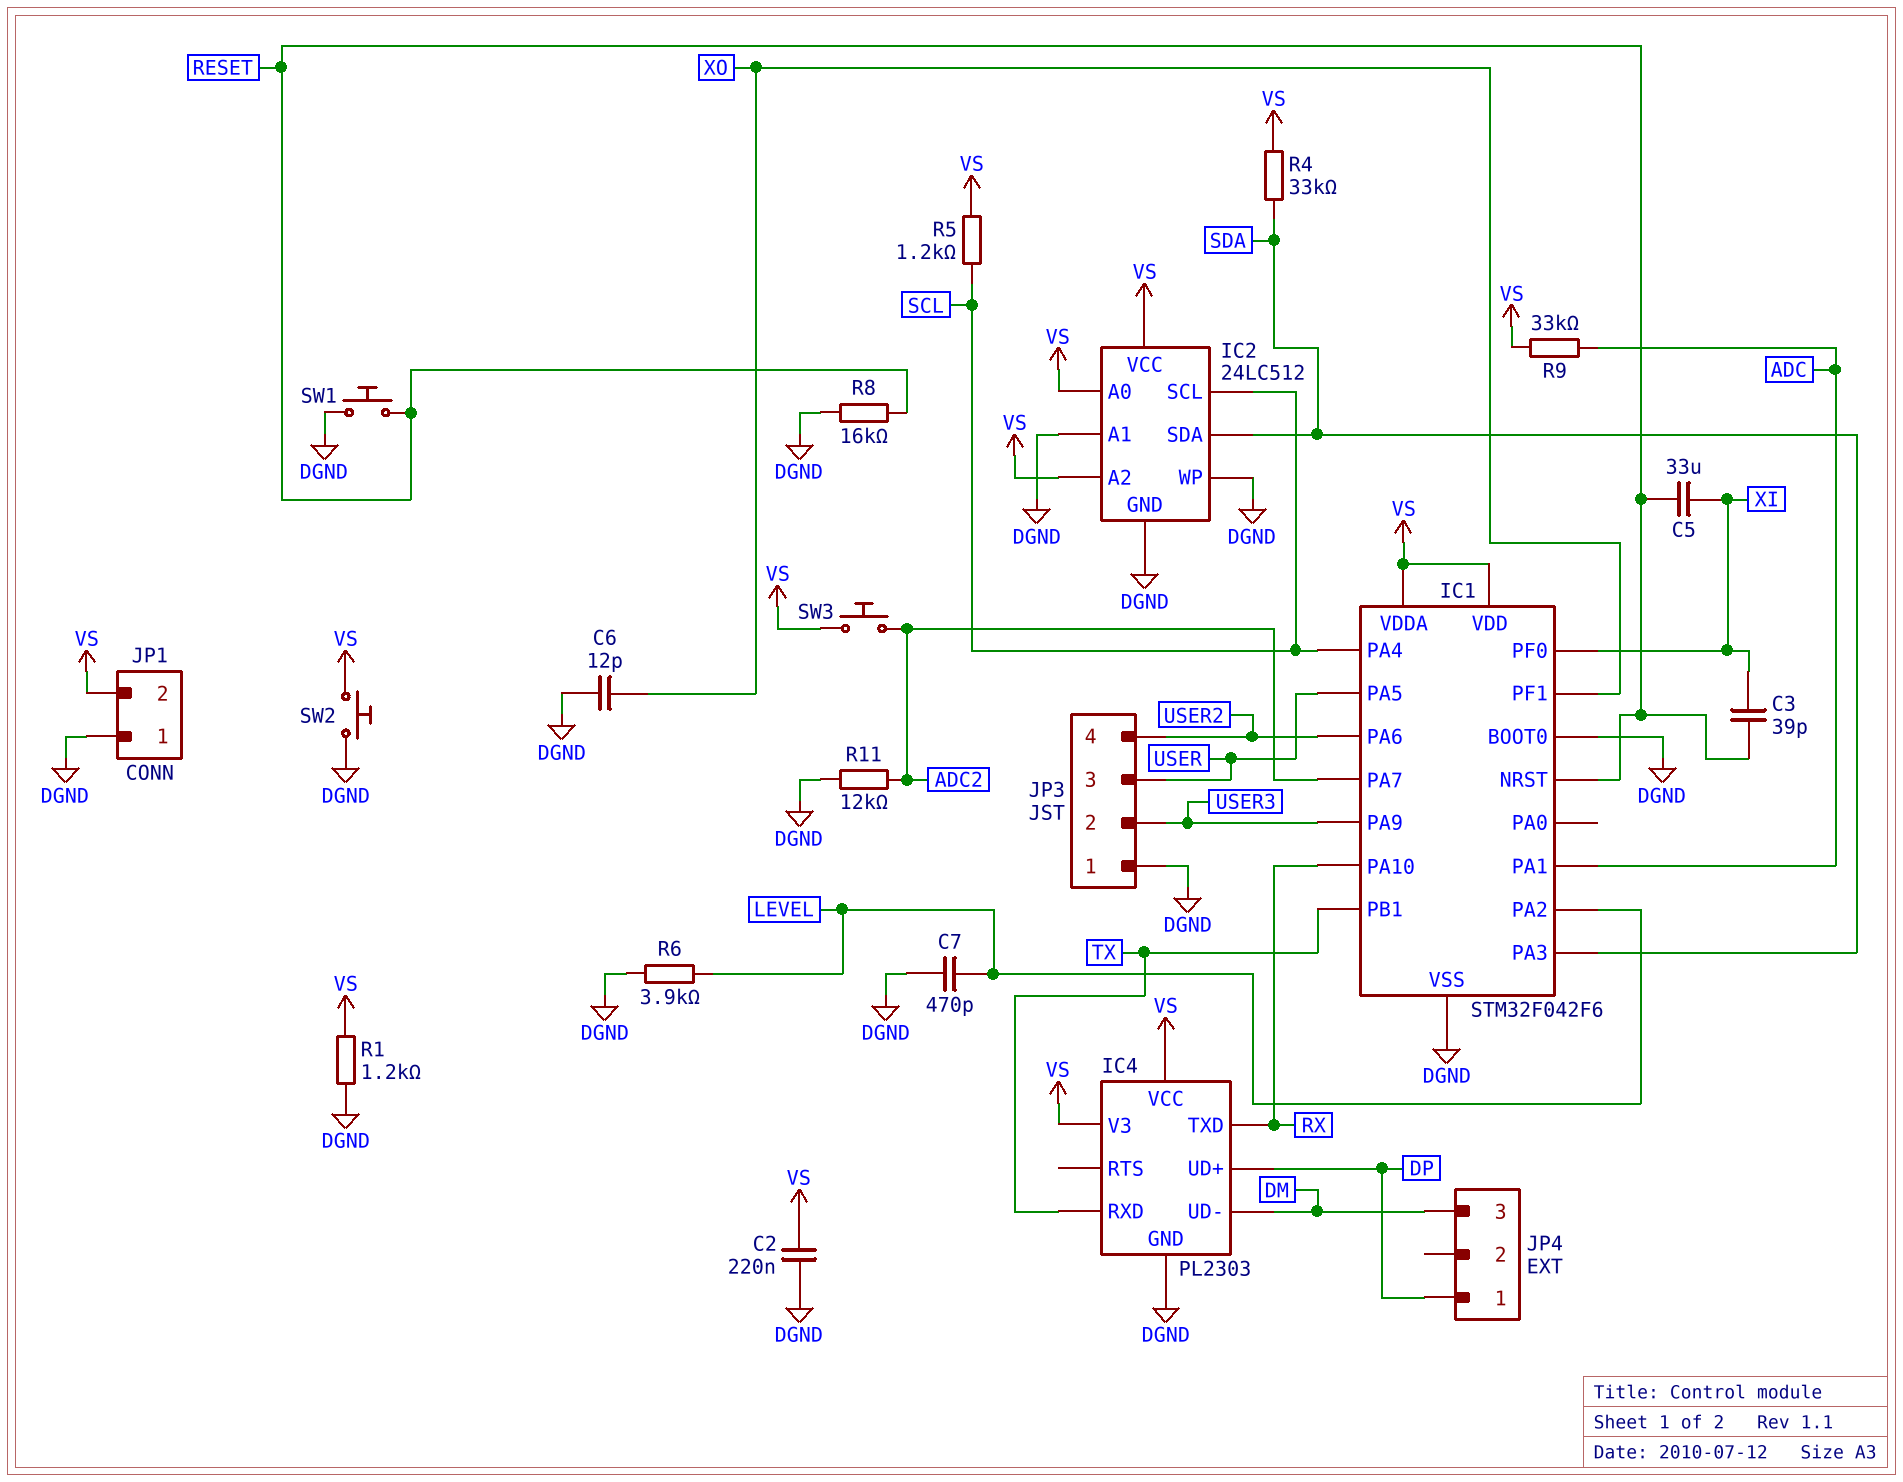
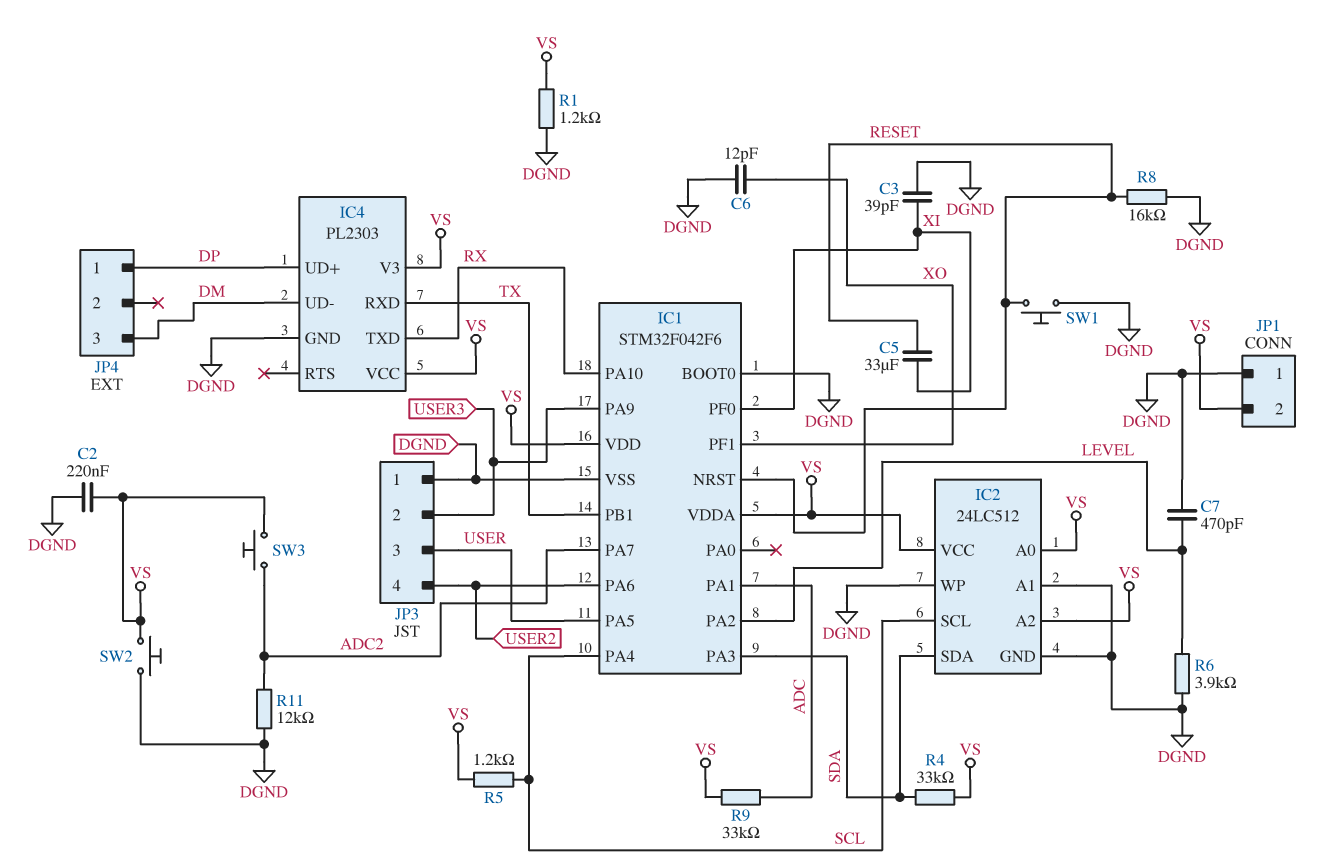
C3: 39pF (RESET, XI) -> 39pF (DGND, XI)

